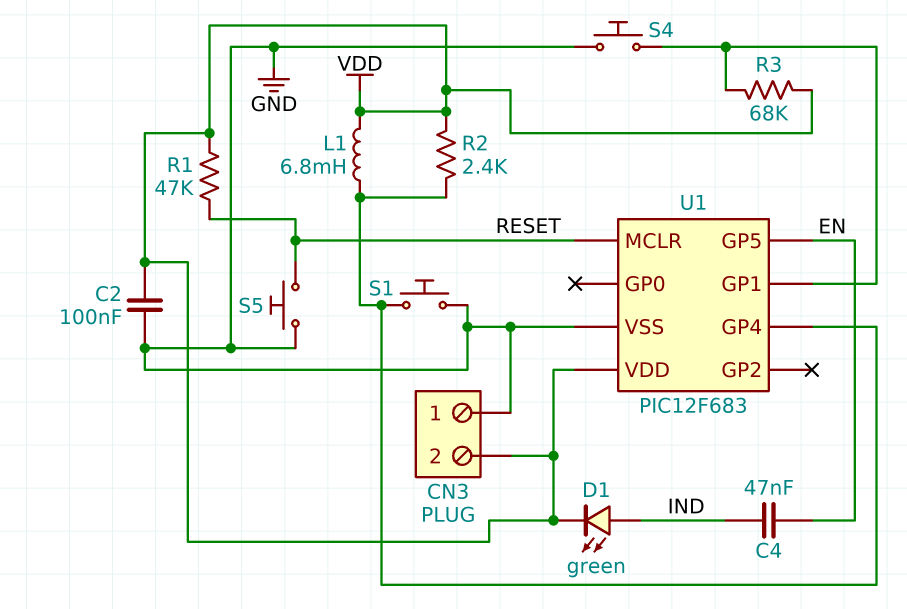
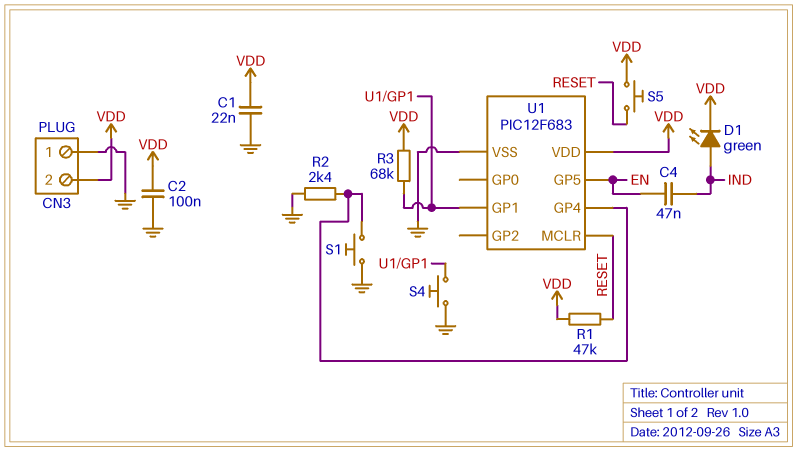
C1: none -> 22nF (GND, VDD)
L1: 6.8mH (U1/GP4, VDD) -> none
R2: 2.4k (U1/GP4, VDD) -> 2.4k (GND, U1/GP4)
S5: button (GND, RESET) -> button (RESET, VDD)

